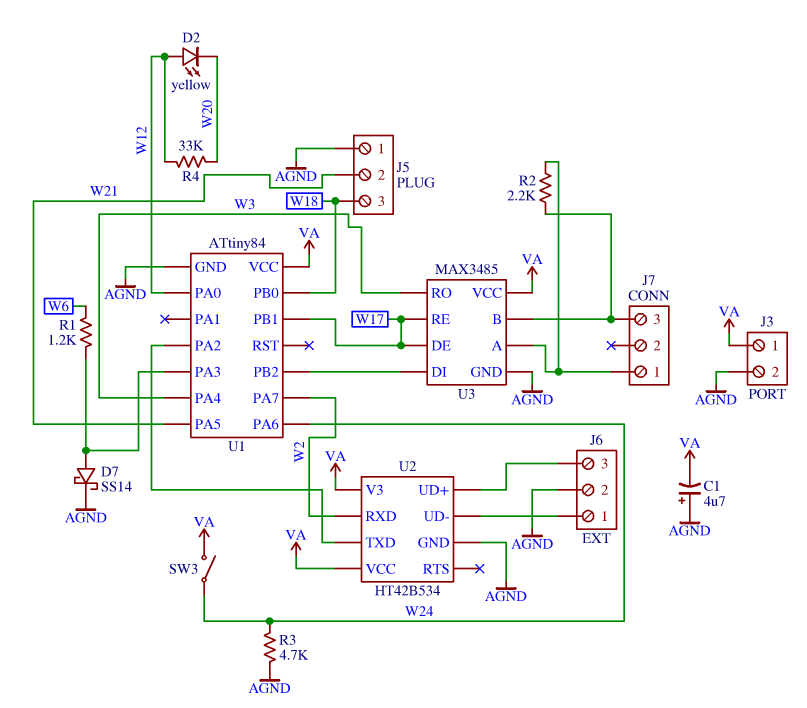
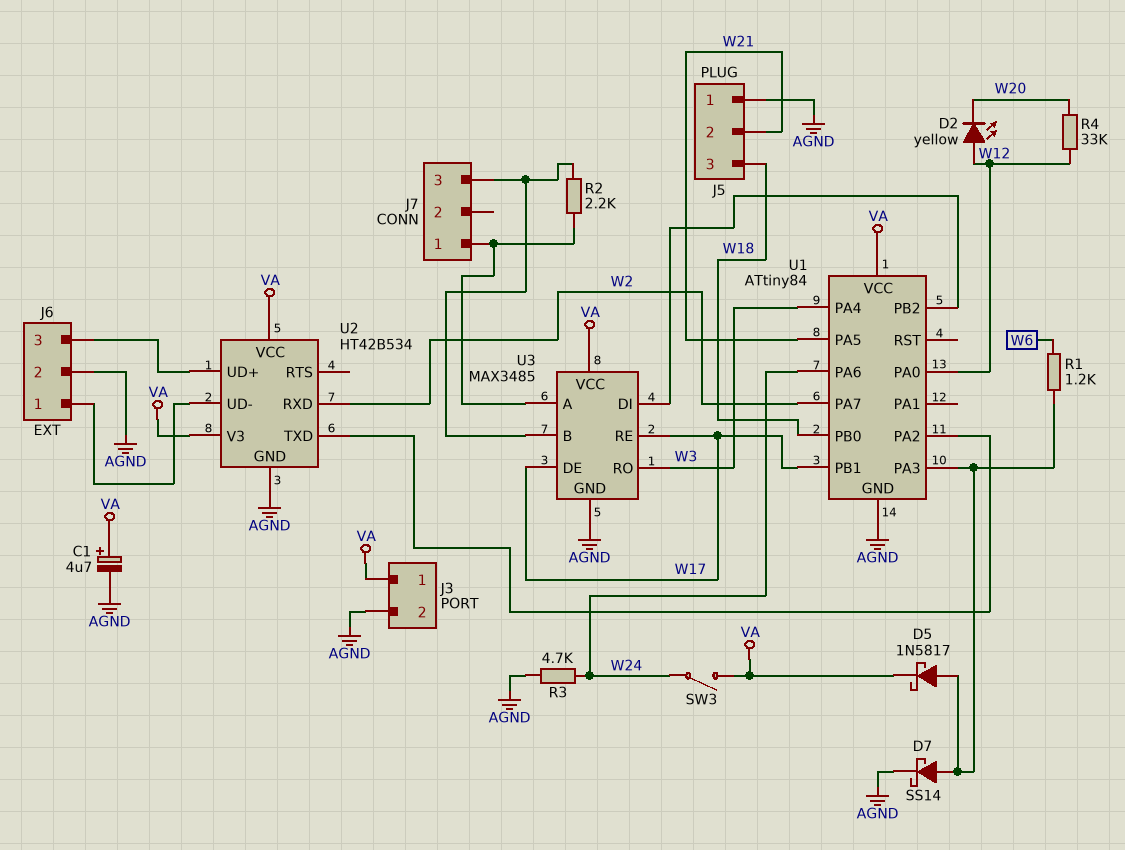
C1: 4.7uF (plus AGND, minus VA) -> 4.7uF (plus VA, minus AGND)
D5: none -> schottky 1N5817 (A U1/PA3, K VA)

